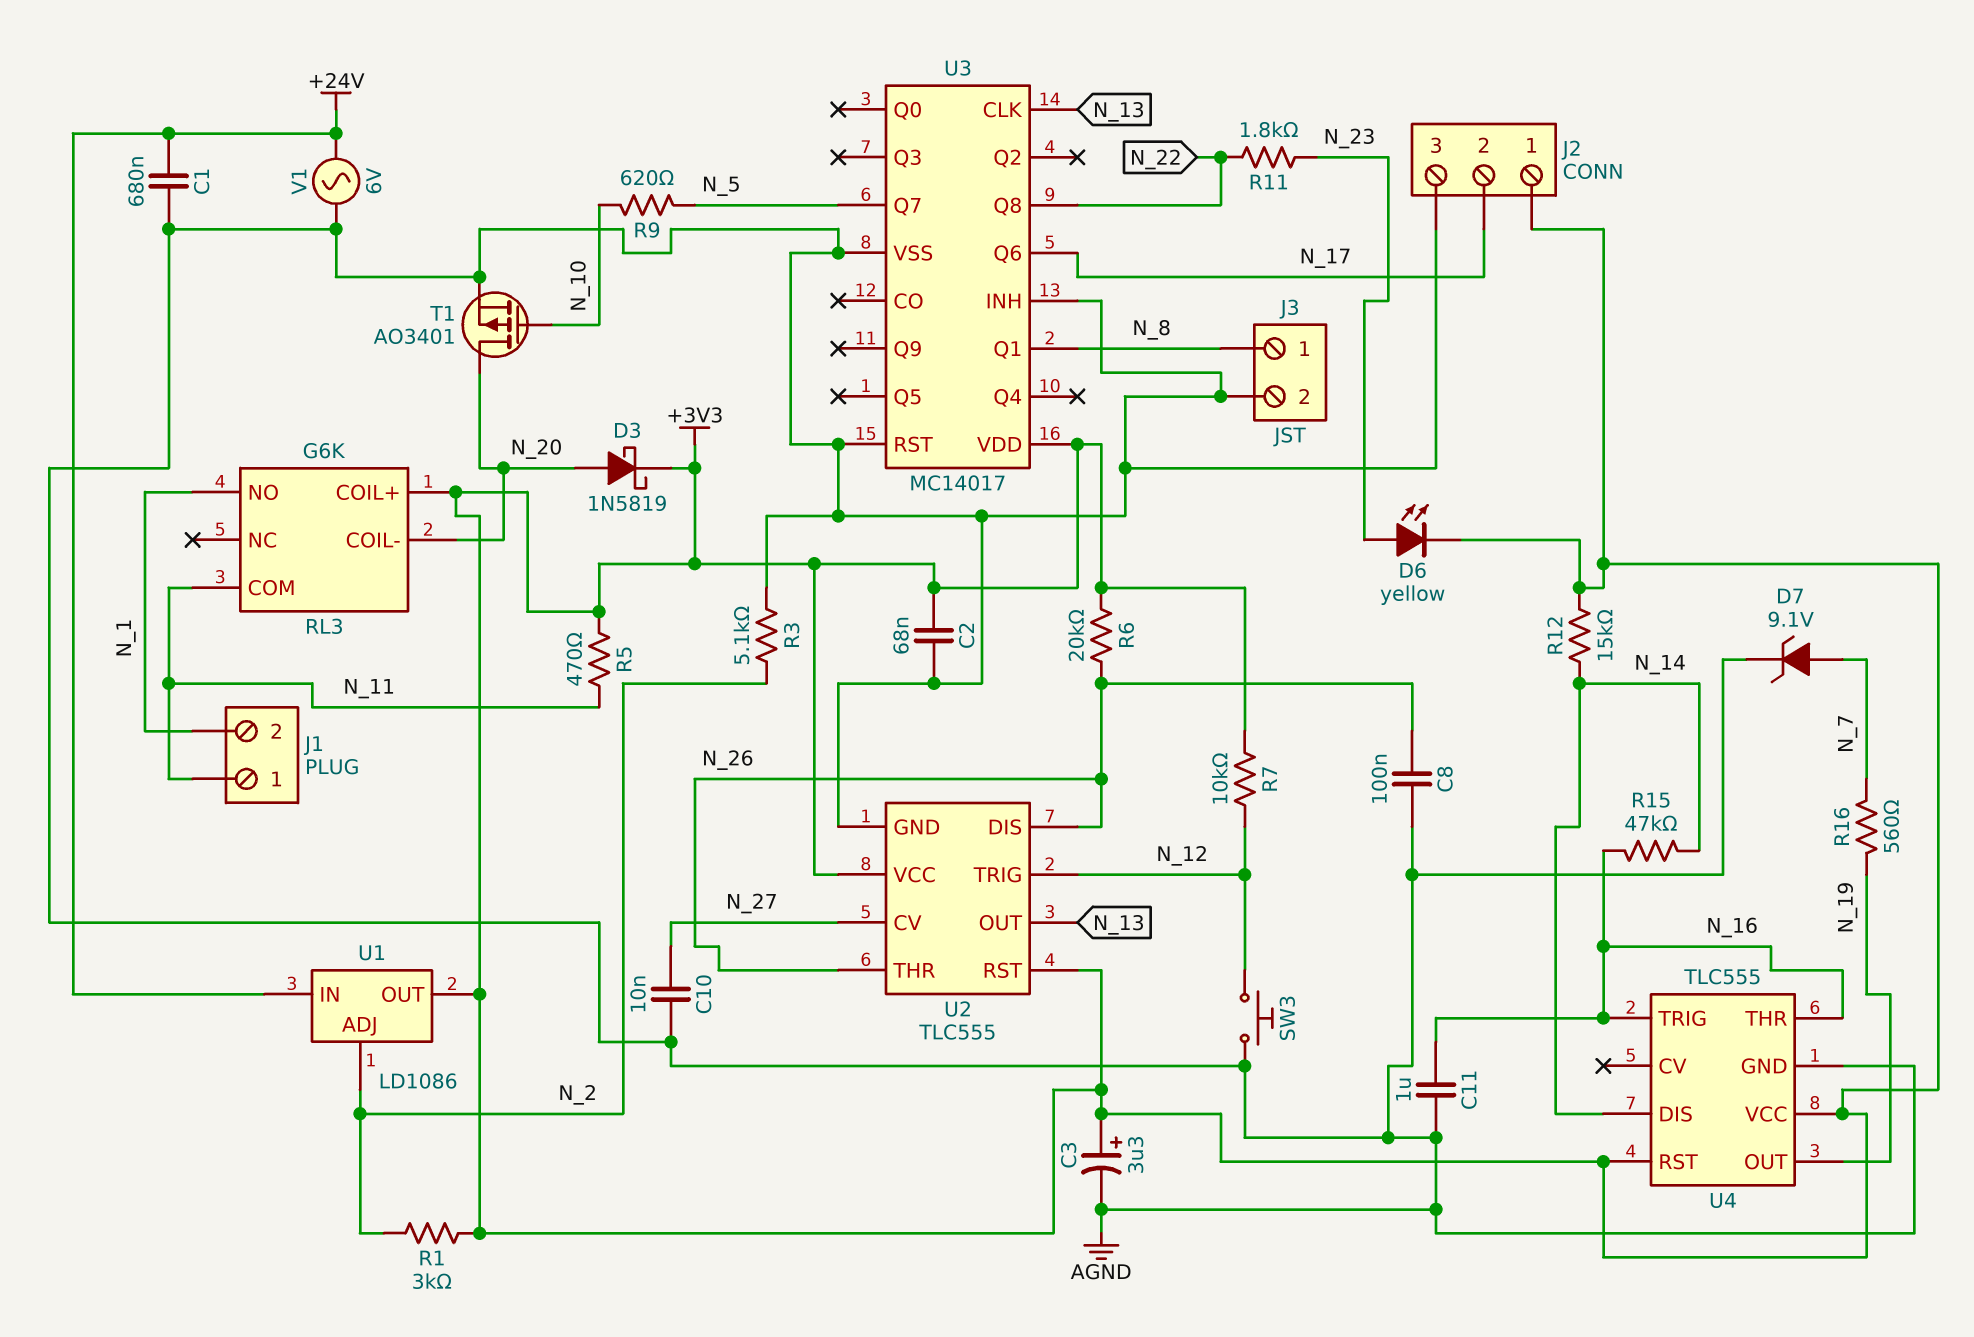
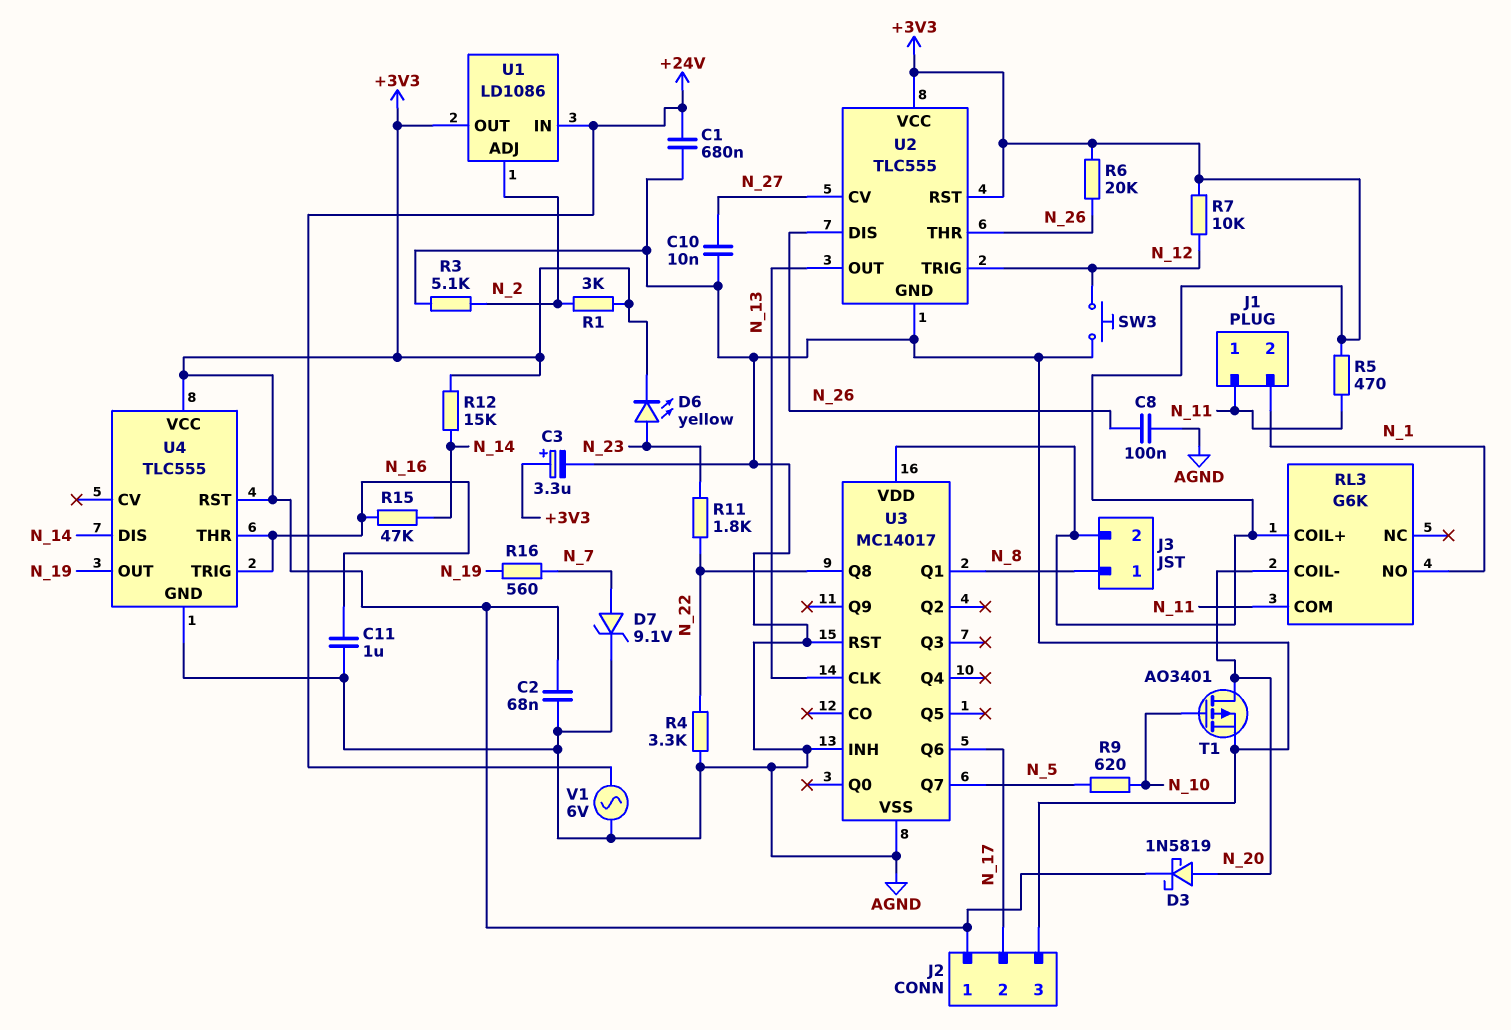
J3 pin 2: AGND -> +3V3
R4: none -> 3.3k (AGND, N_22)

